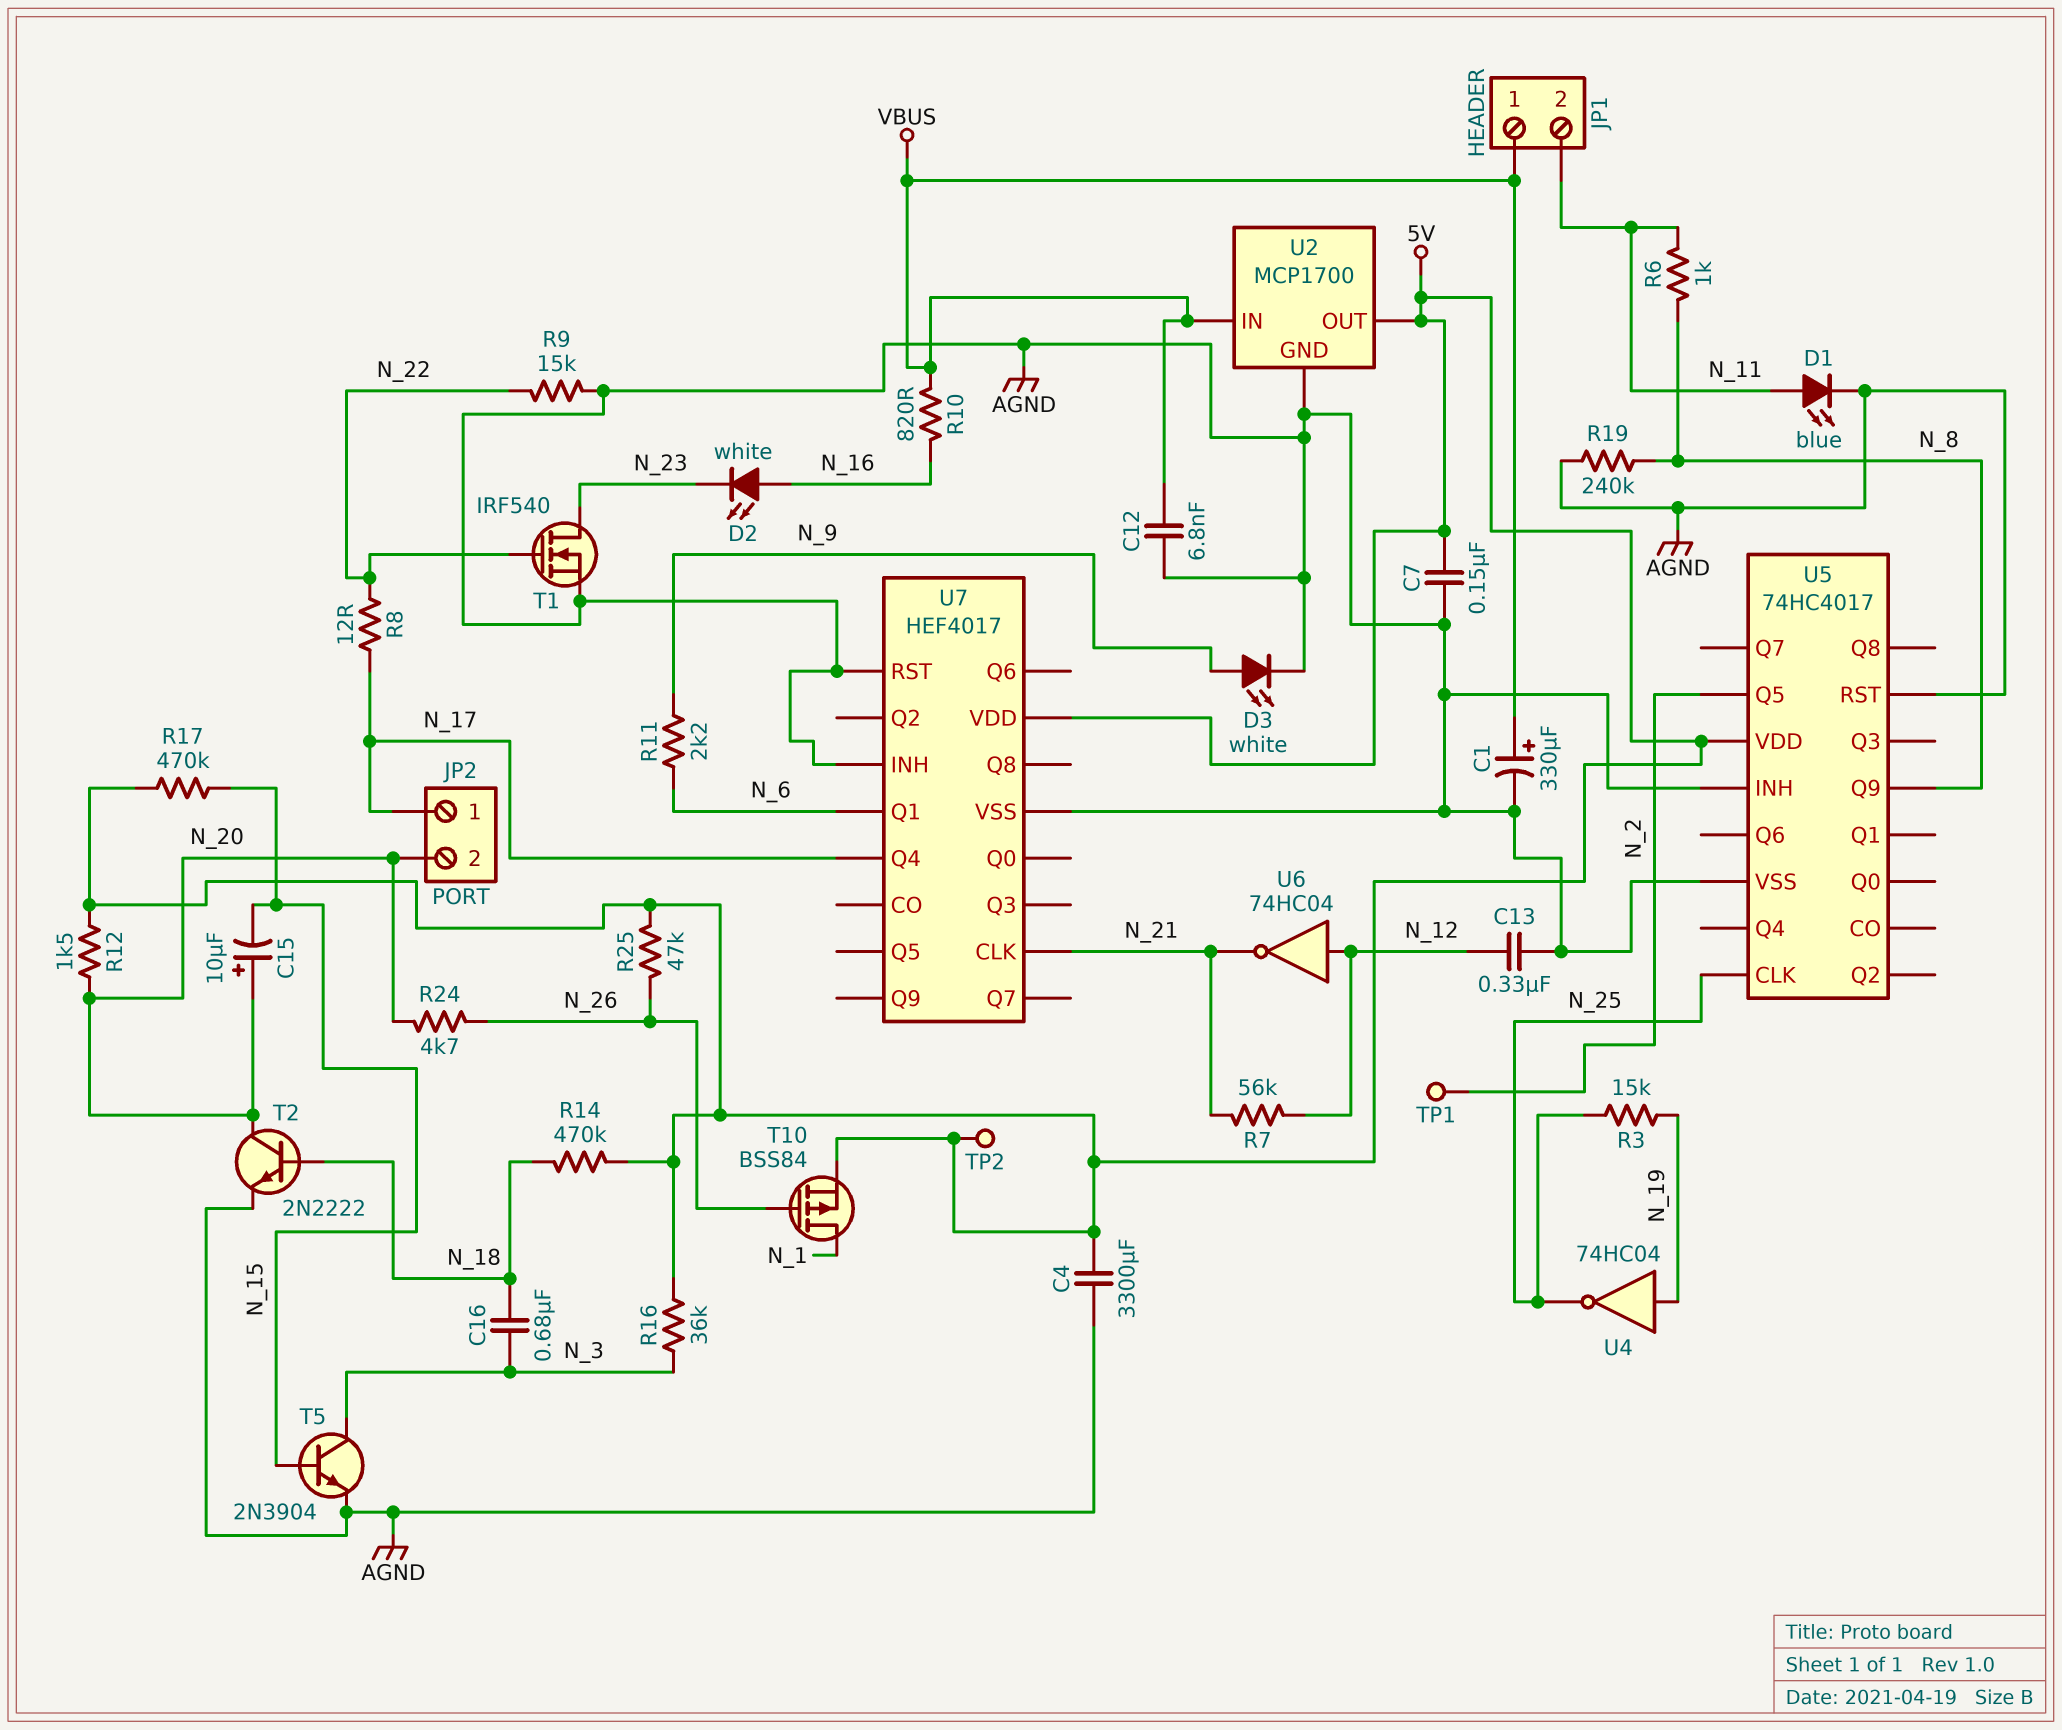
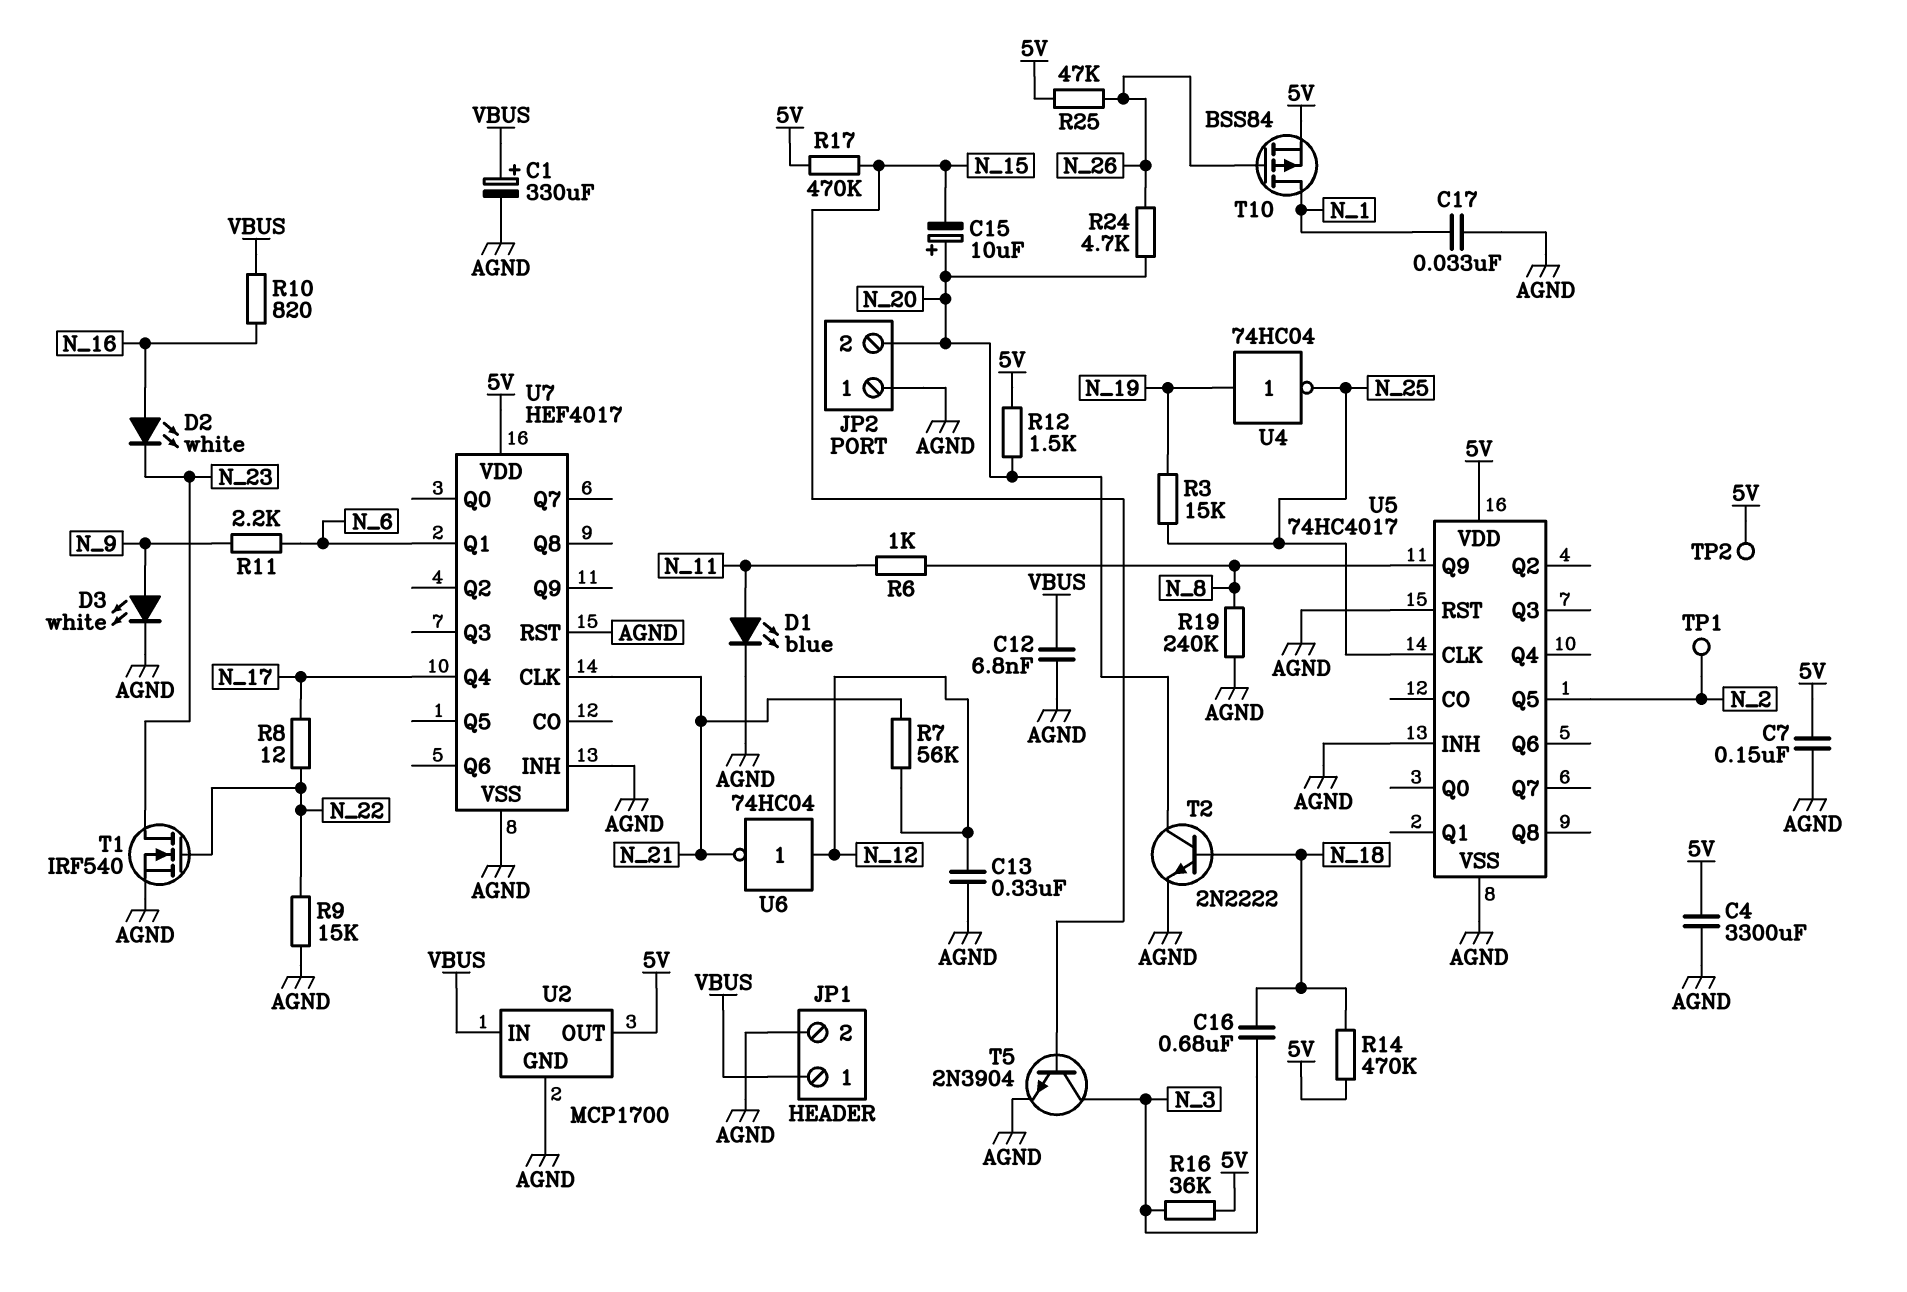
C17: none -> 33nF (AGND, N_1)
JP1 pin 2: N_11 -> AGND
JP2 pin 1: N_17 -> AGND

